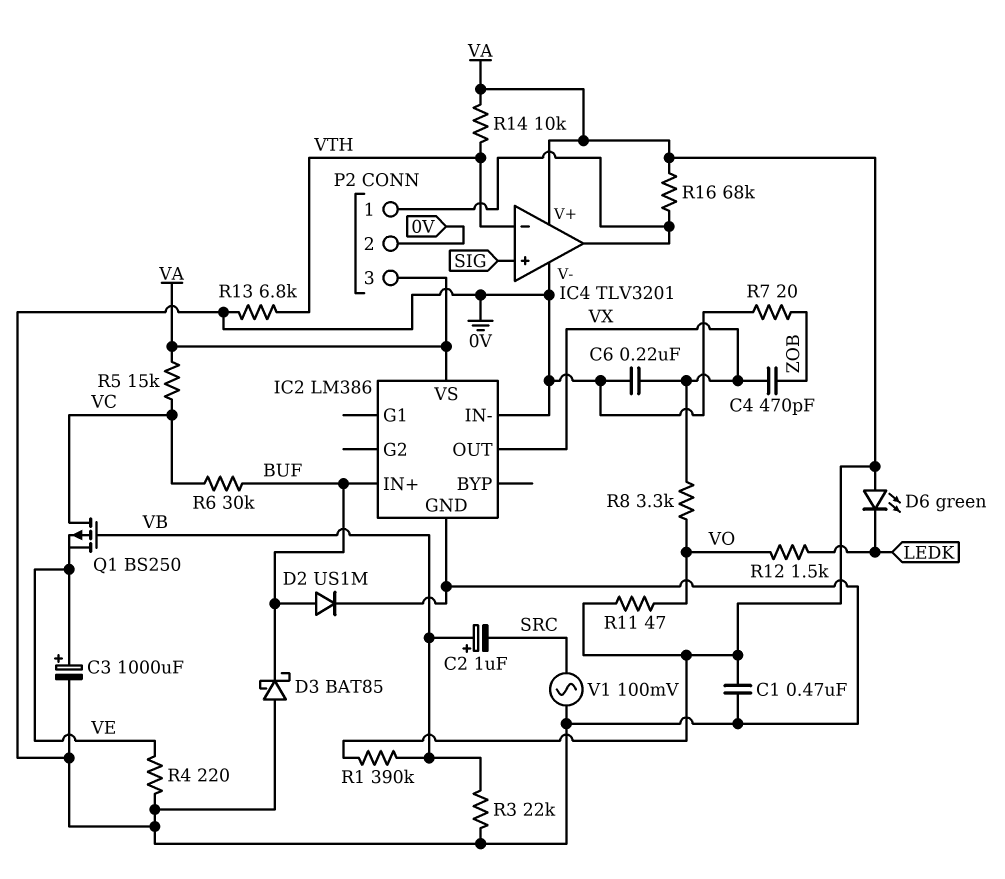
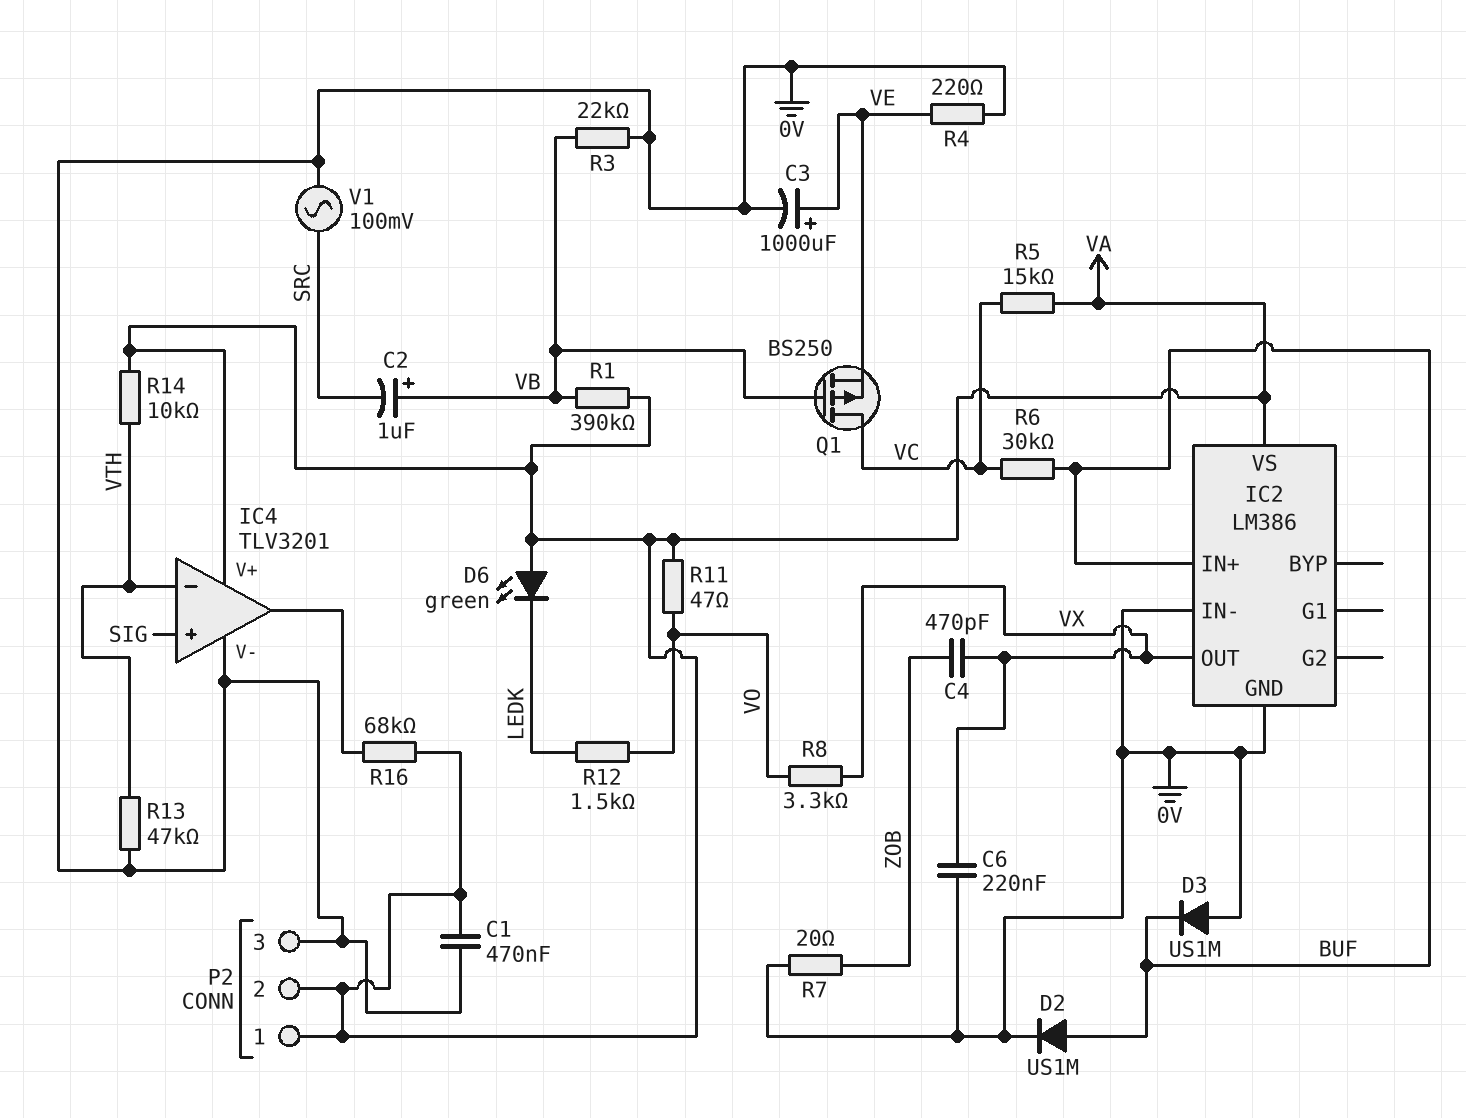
D3: schottky BAT85 (A 0V, K BUF) -> diode US1M (A 0V, K BUF)
P2 pin 1: IC4/out -> VA
P2 pin 2: 0V -> VA
P2 pin 3: VA -> 0V
R13: 6.8k (0V, VTH) -> 47k (0V, VTH)

